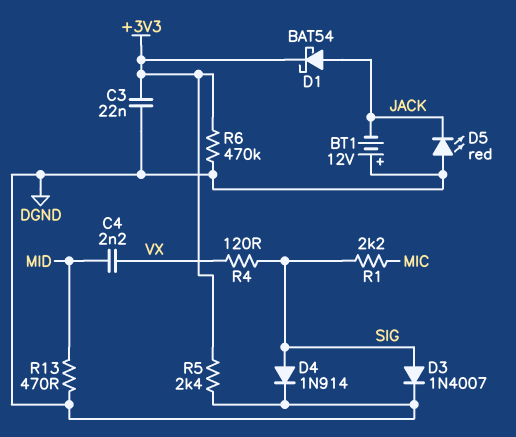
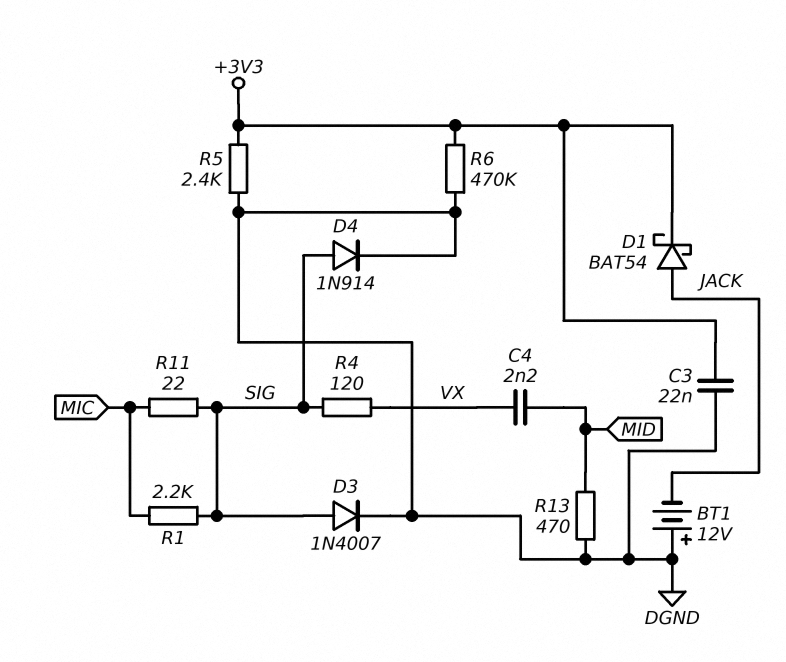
D5: LED red (A DGND, K JACK) -> none
R11: none -> 22 (MIC, SIG)

